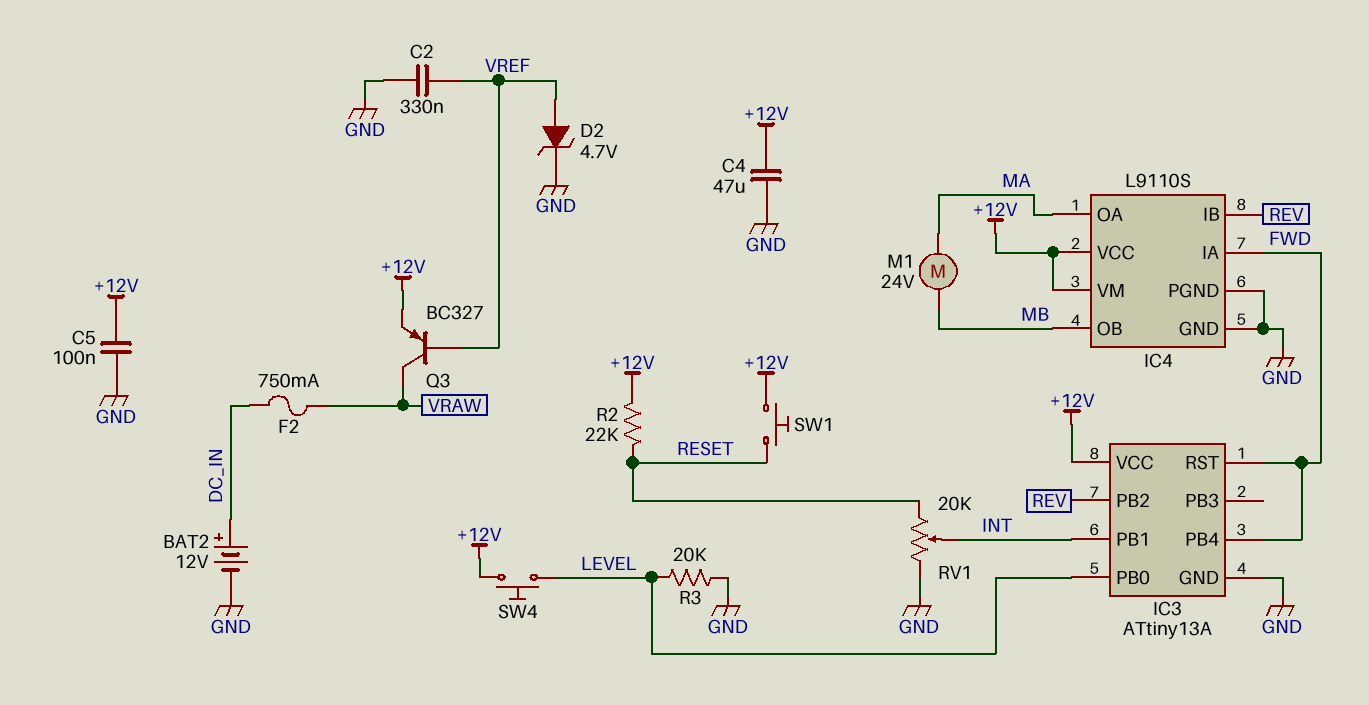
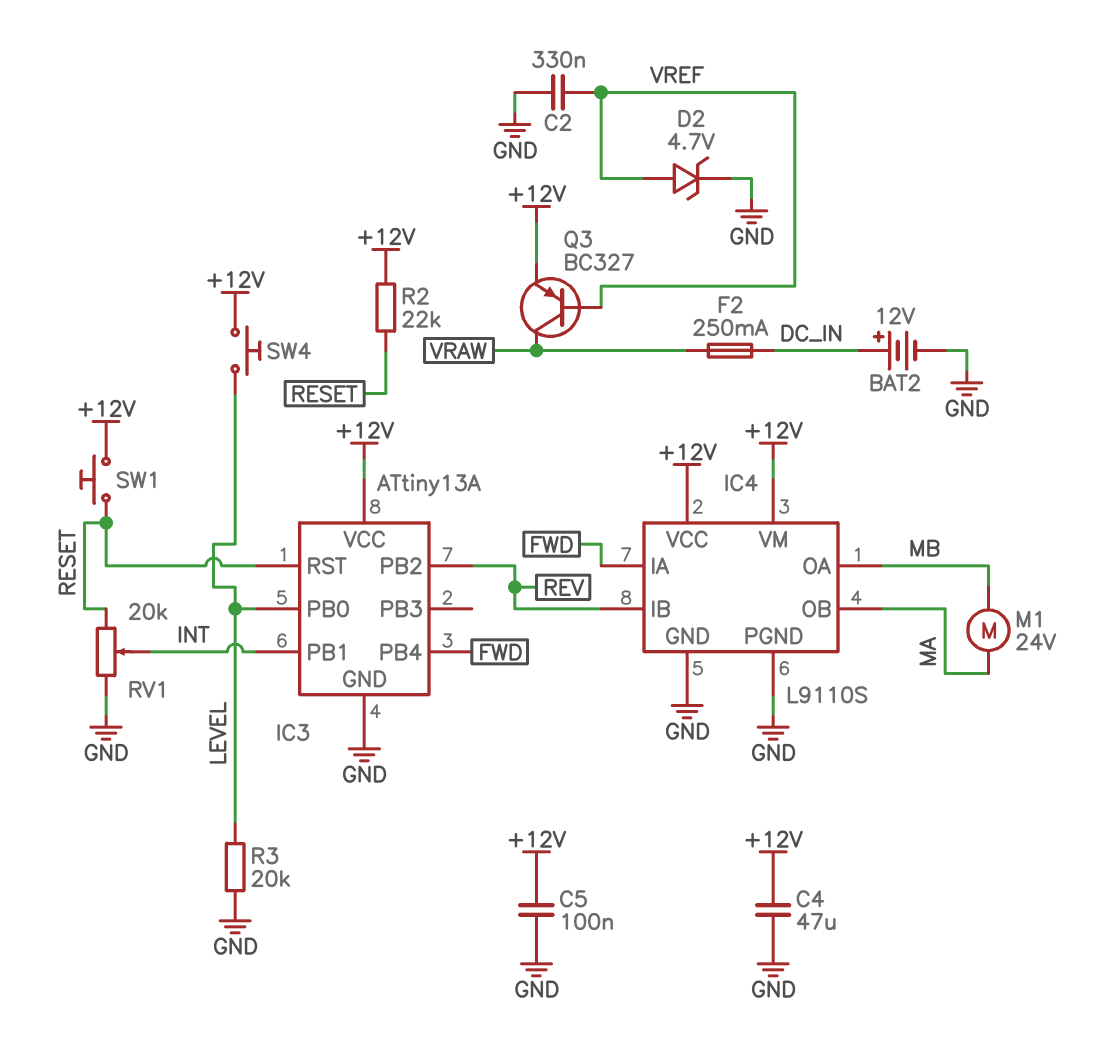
F2: 750mA (DC_IN, VRAW) -> 250mA (DC_IN, VRAW)
IC3 pin RST: FWD -> RESET
IC4 pin OA: MA -> MB
IC4 pin OB: MB -> MA

